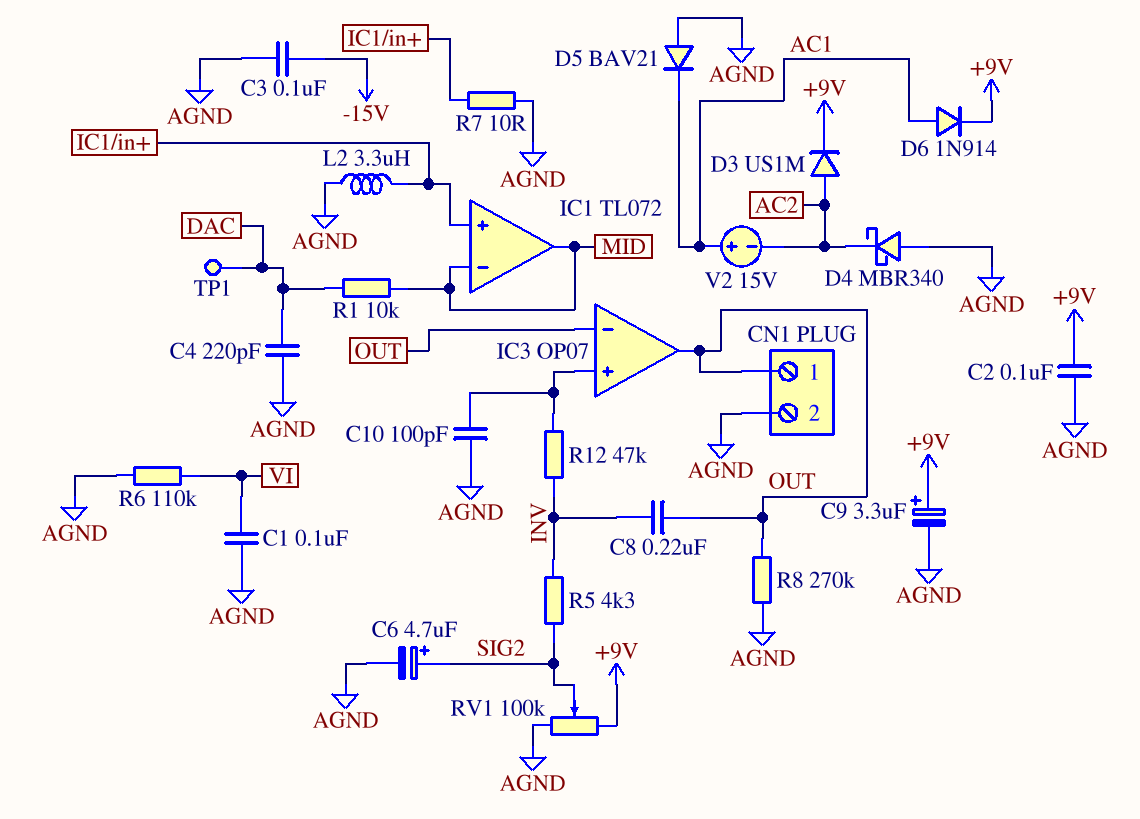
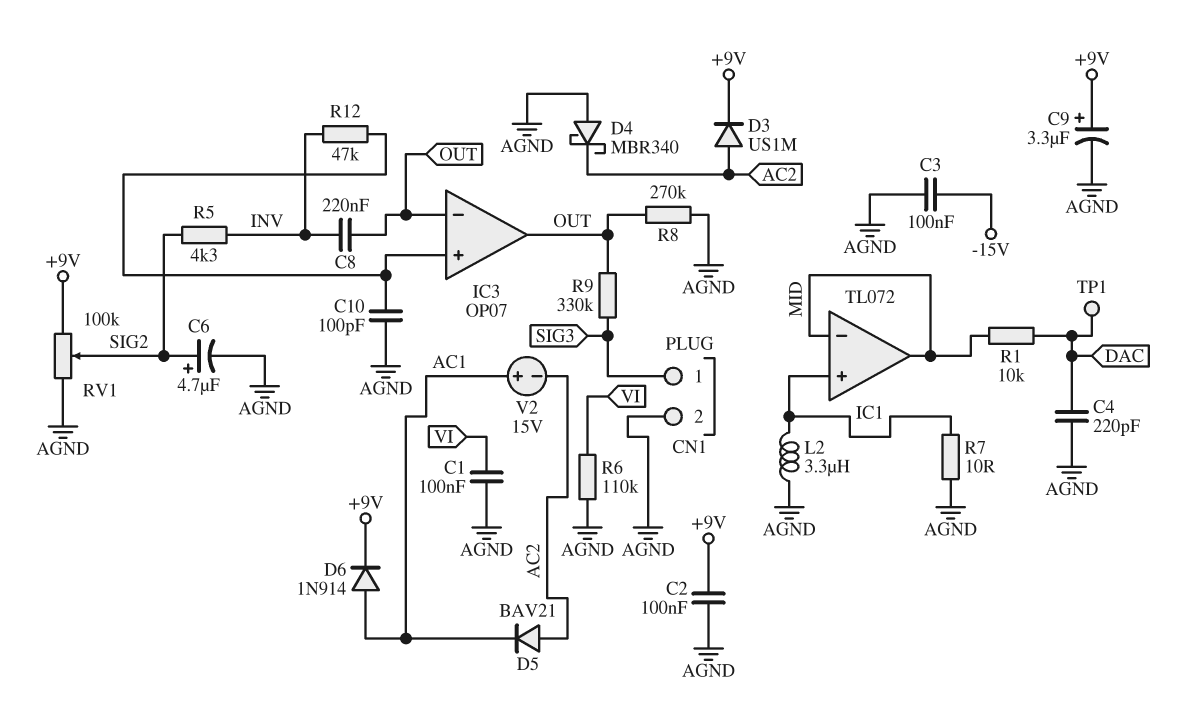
CN1 pin 1: OUT -> SIG3
D5: diode BAV21 (A AGND, K AC1) -> diode BAV21 (A AC2, K AC1)
R9: none -> 330k (OUT, SIG3)

